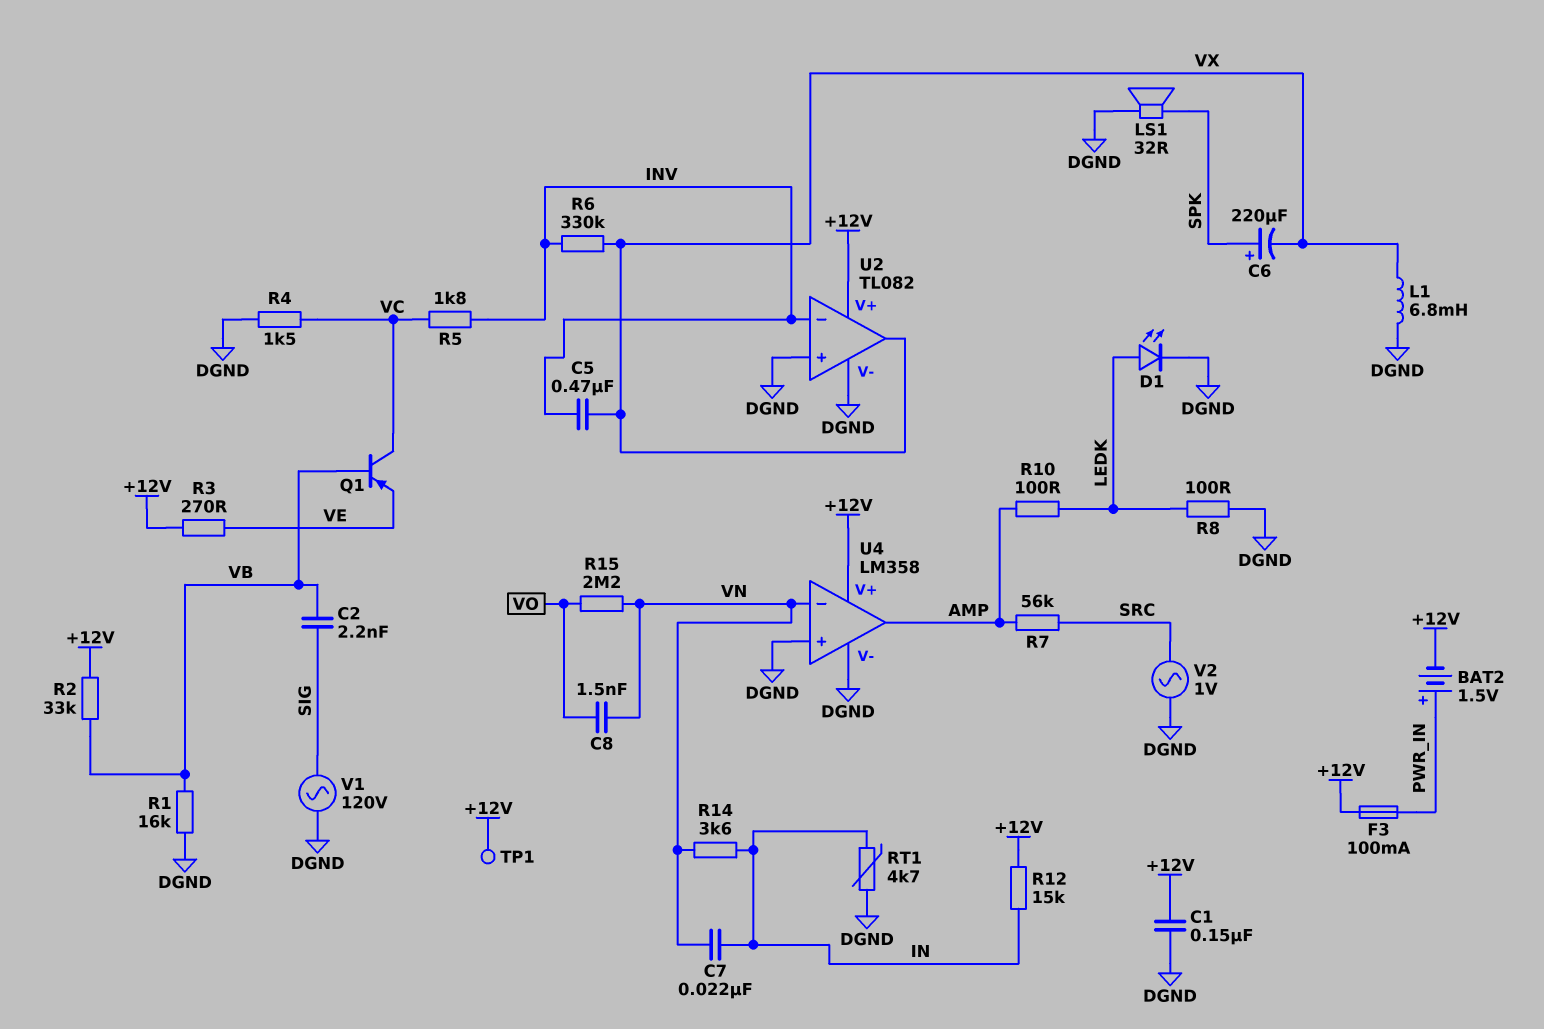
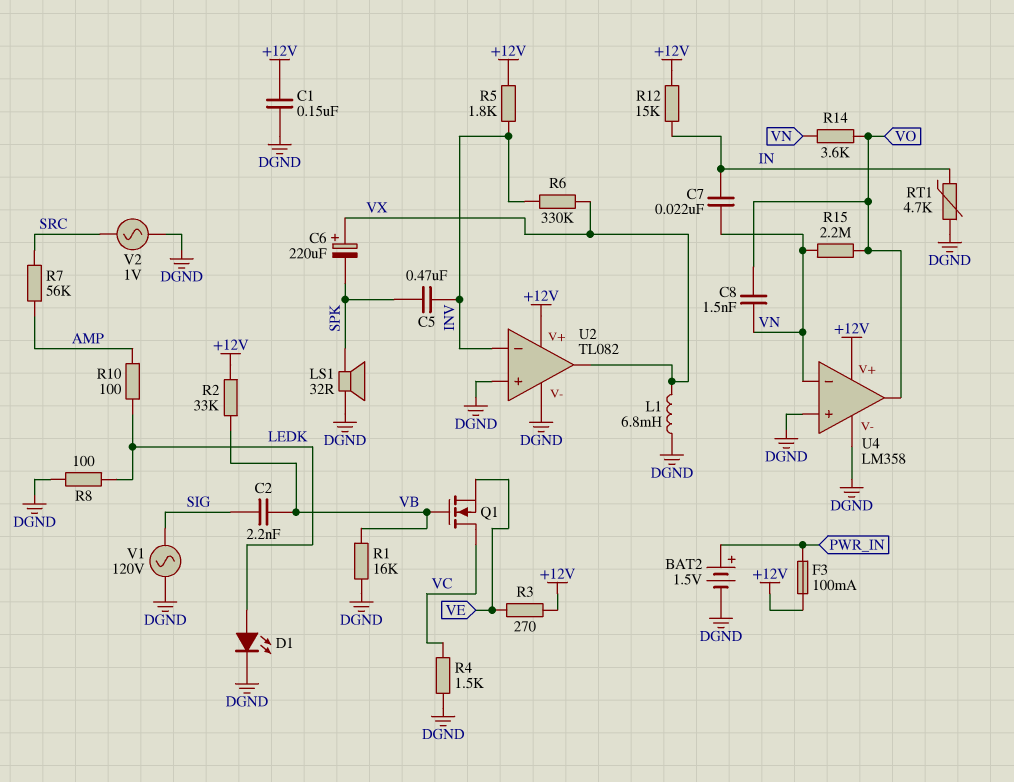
BAT2: 1.5V (plus PWR_IN, minus +12V) -> 1.5V (plus PWR_IN, minus DGND)
C5: 470nF (INV, VX) -> 470nF (INV, SPK)
C6: 220uF (plus SPK, minus VX) -> 220uF (plus VX, minus SPK)
Q1: PNP (B VB, C VC, E VE) -> NMOS (G VB, D VC, S VE)
R5: 1.8k (INV, VC) -> 1.8k (+12V, INV)
R14: 3.6k (IN, VN) -> 3.6k (VN, VO)
TP1: test point (+12V) -> none
U4 pin out: AMP -> VO

